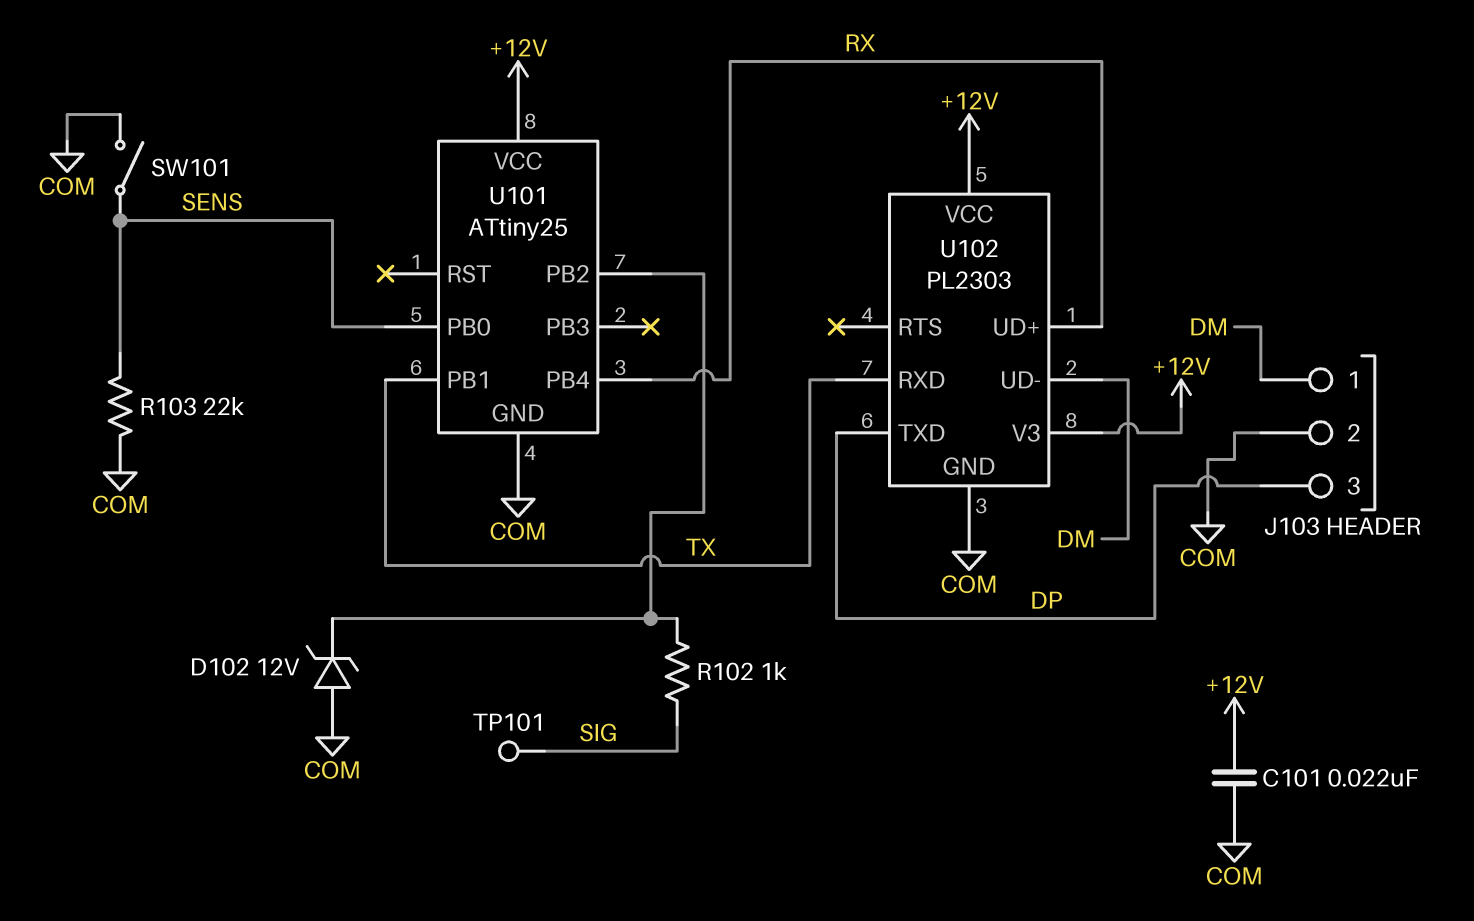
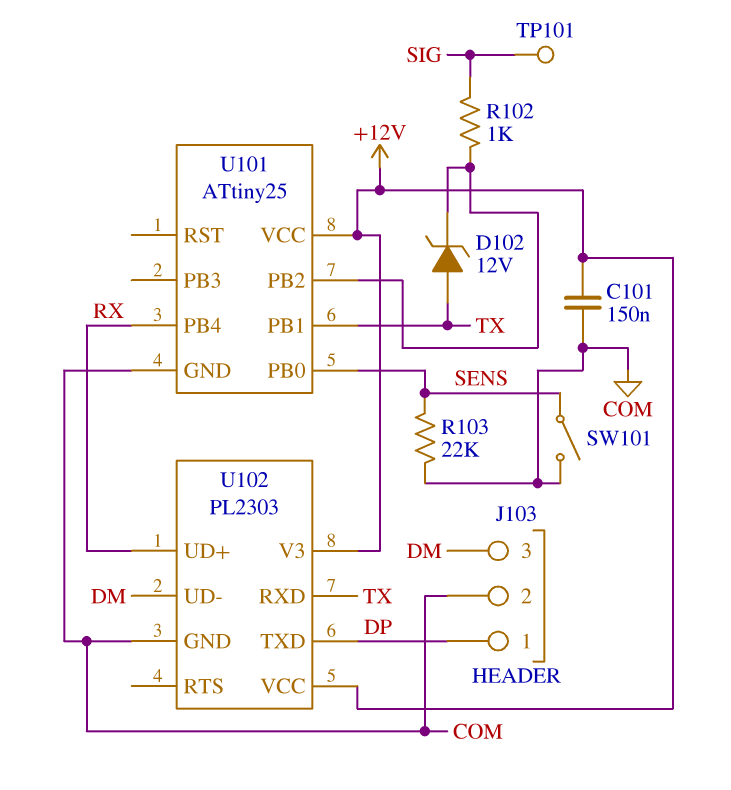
C101: 22nF (+12V, COM) -> 150nF (+12V, COM)
D102: zener 12V (A COM, K U101/PB2) -> zener 12V (A TX, K U101/PB2)
J103 pin 1: DM -> DP
J103 pin 3: DP -> DM

